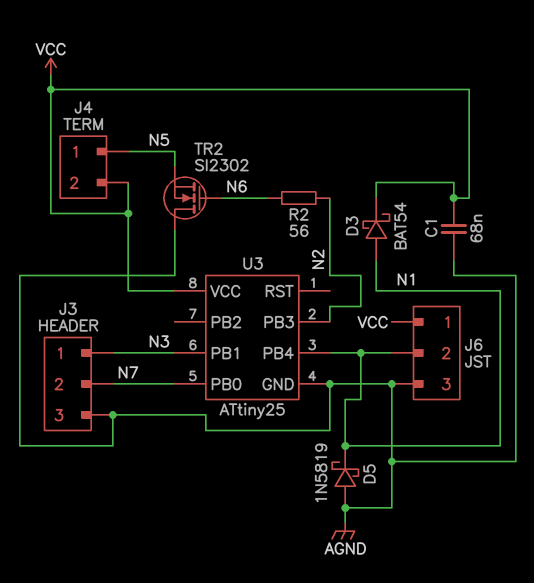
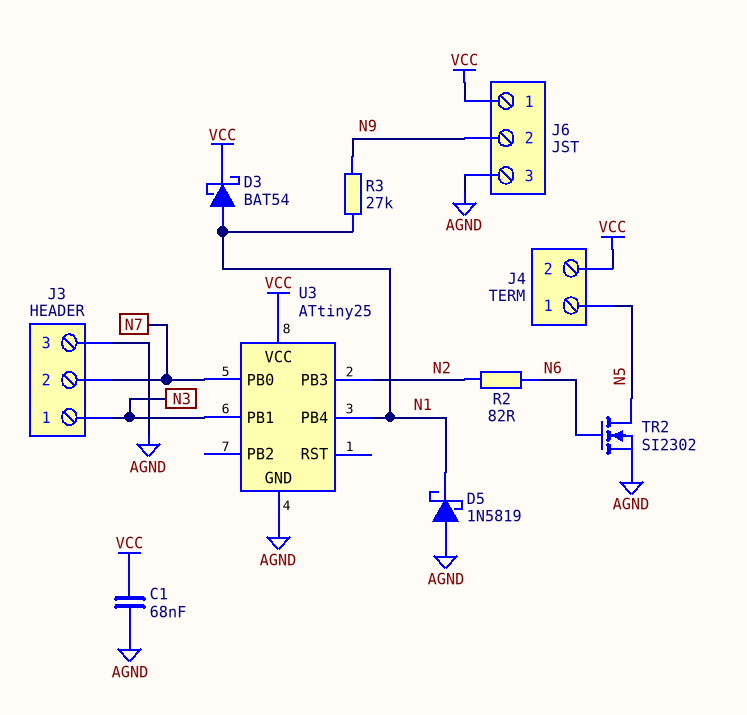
J6 pin 2: N1 -> N9
R2: 56 (N2, N6) -> 82 (N2, N6)
R3: none -> 27k (N1, N9)
TR2: NMOS SI2302 (G N6, D AGND, S N5) -> NMOS SI2302 (G N6, D N5, S AGND)

